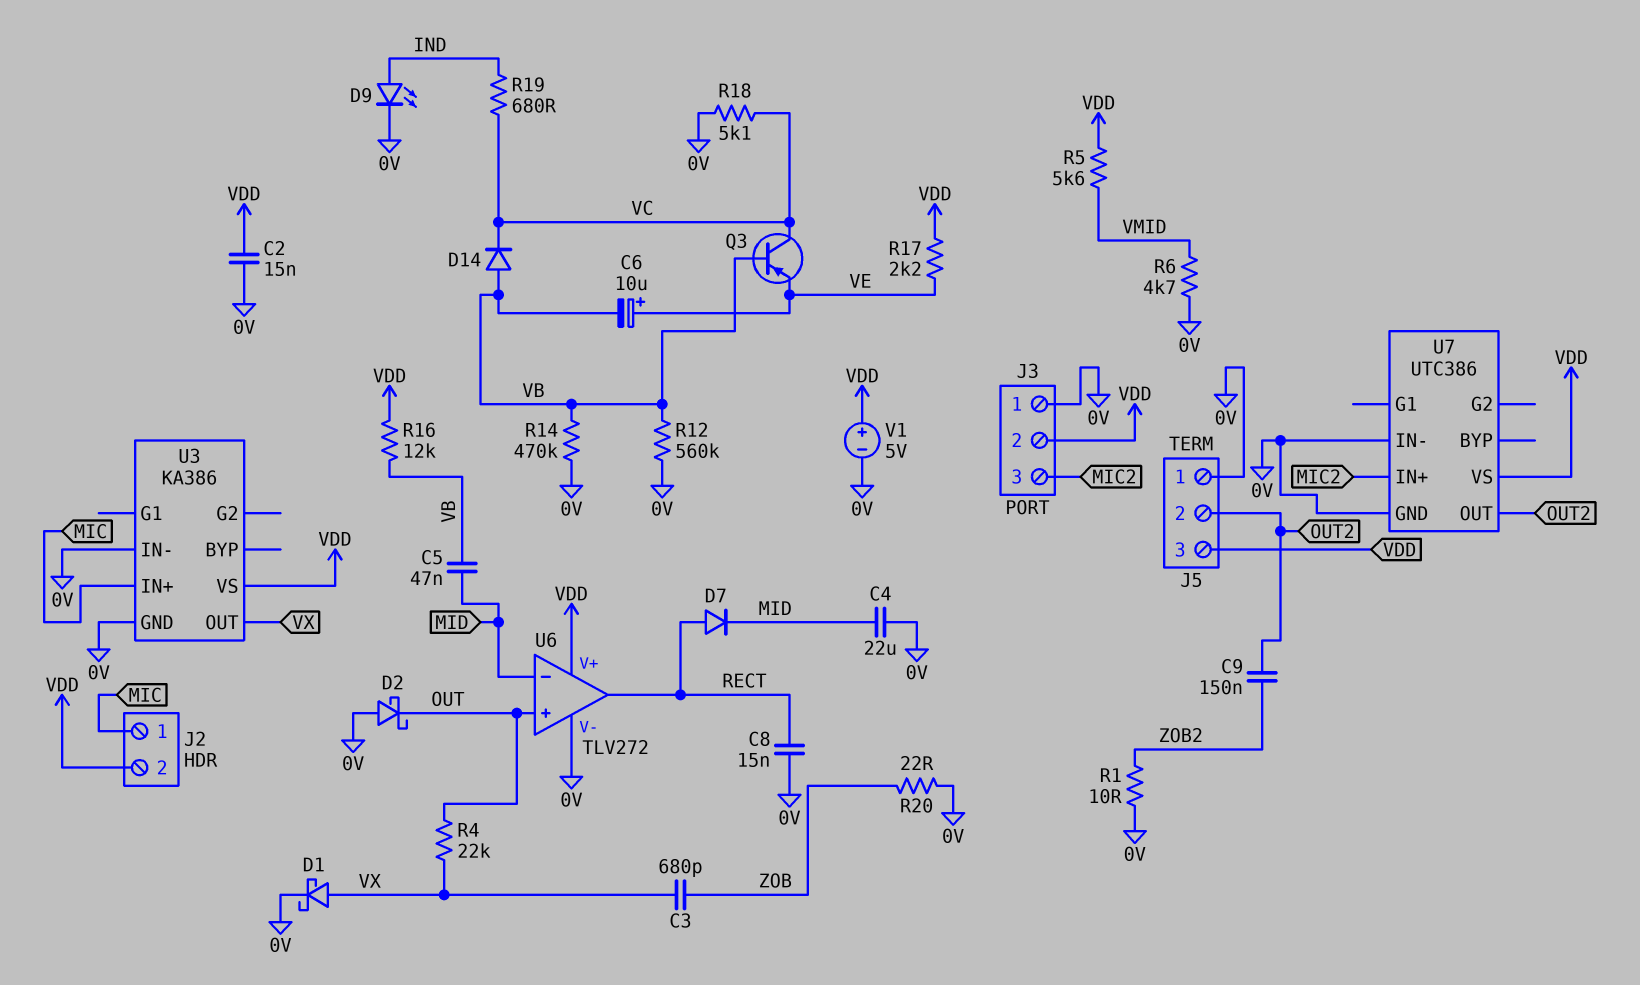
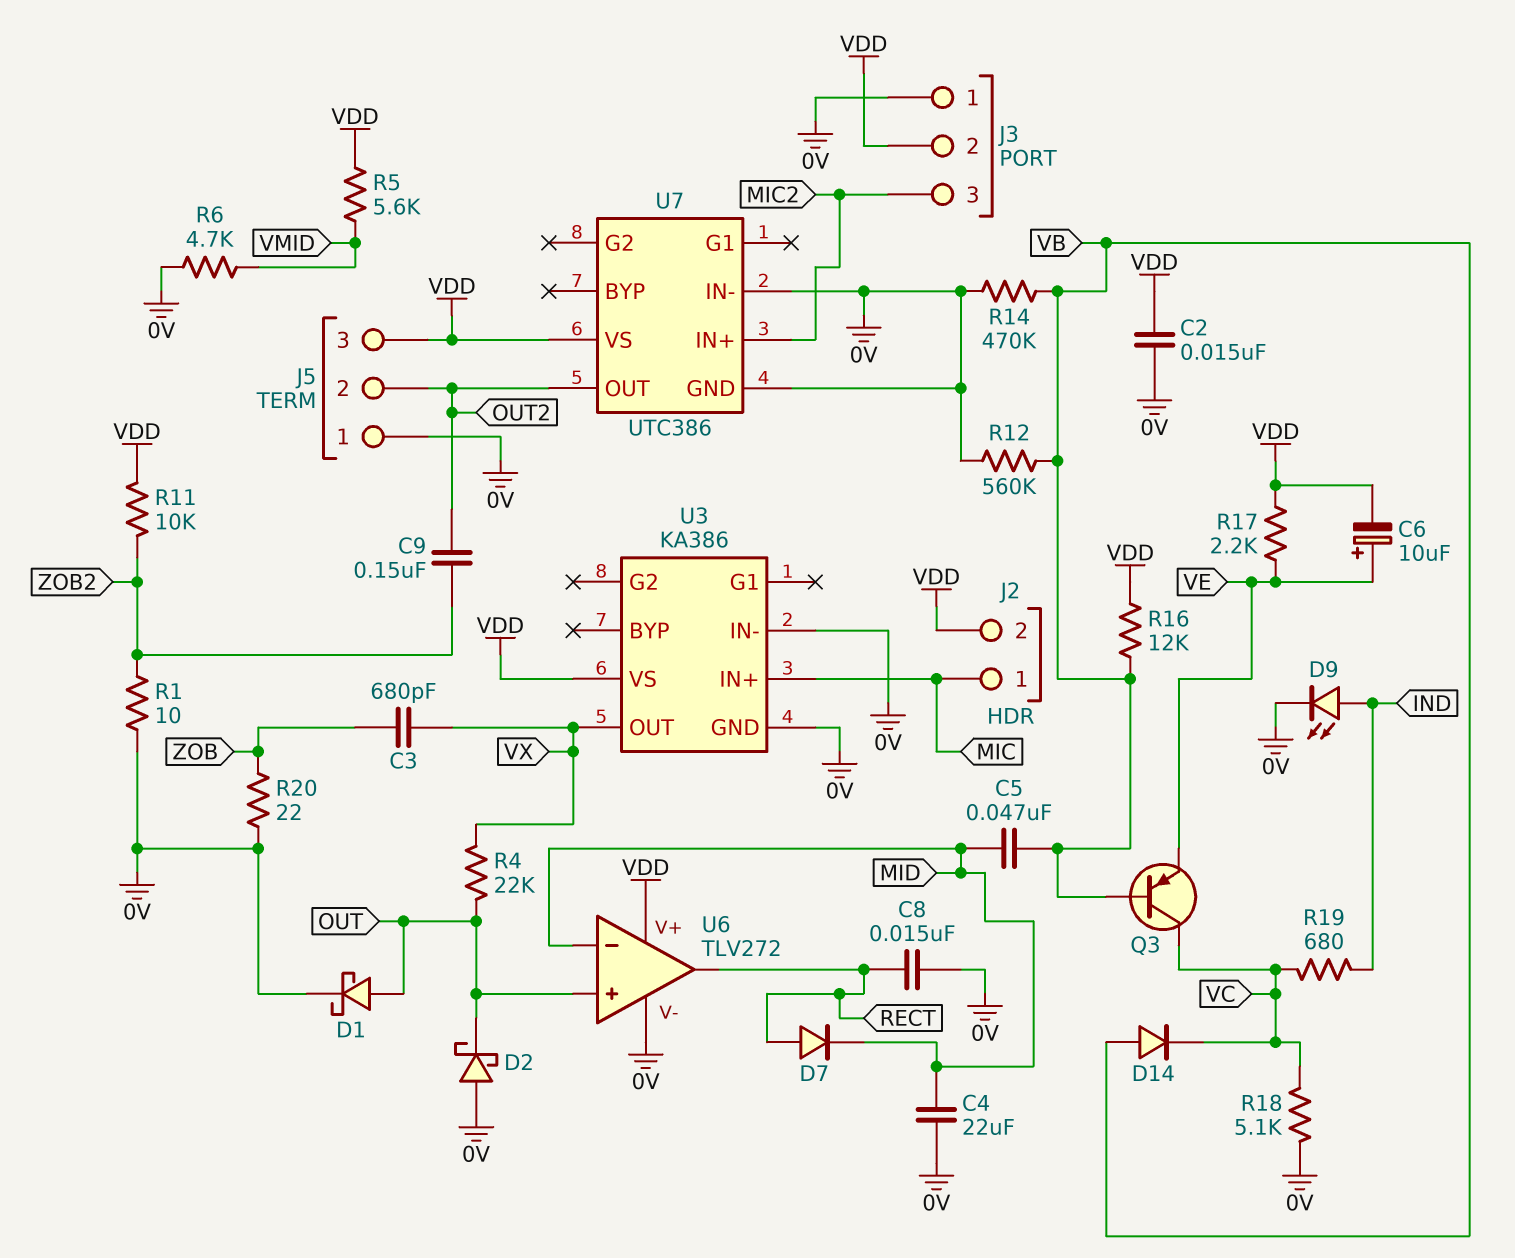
C6: 10uF (plus VE, minus VB) -> 10uF (plus VE, minus VDD)
D1: schottky (A VX, K 0V) -> schottky (A OUT, K 0V)
R11: none -> 10k (VDD, ZOB2)
V1: 5V (plus VDD, minus 0V) -> none

